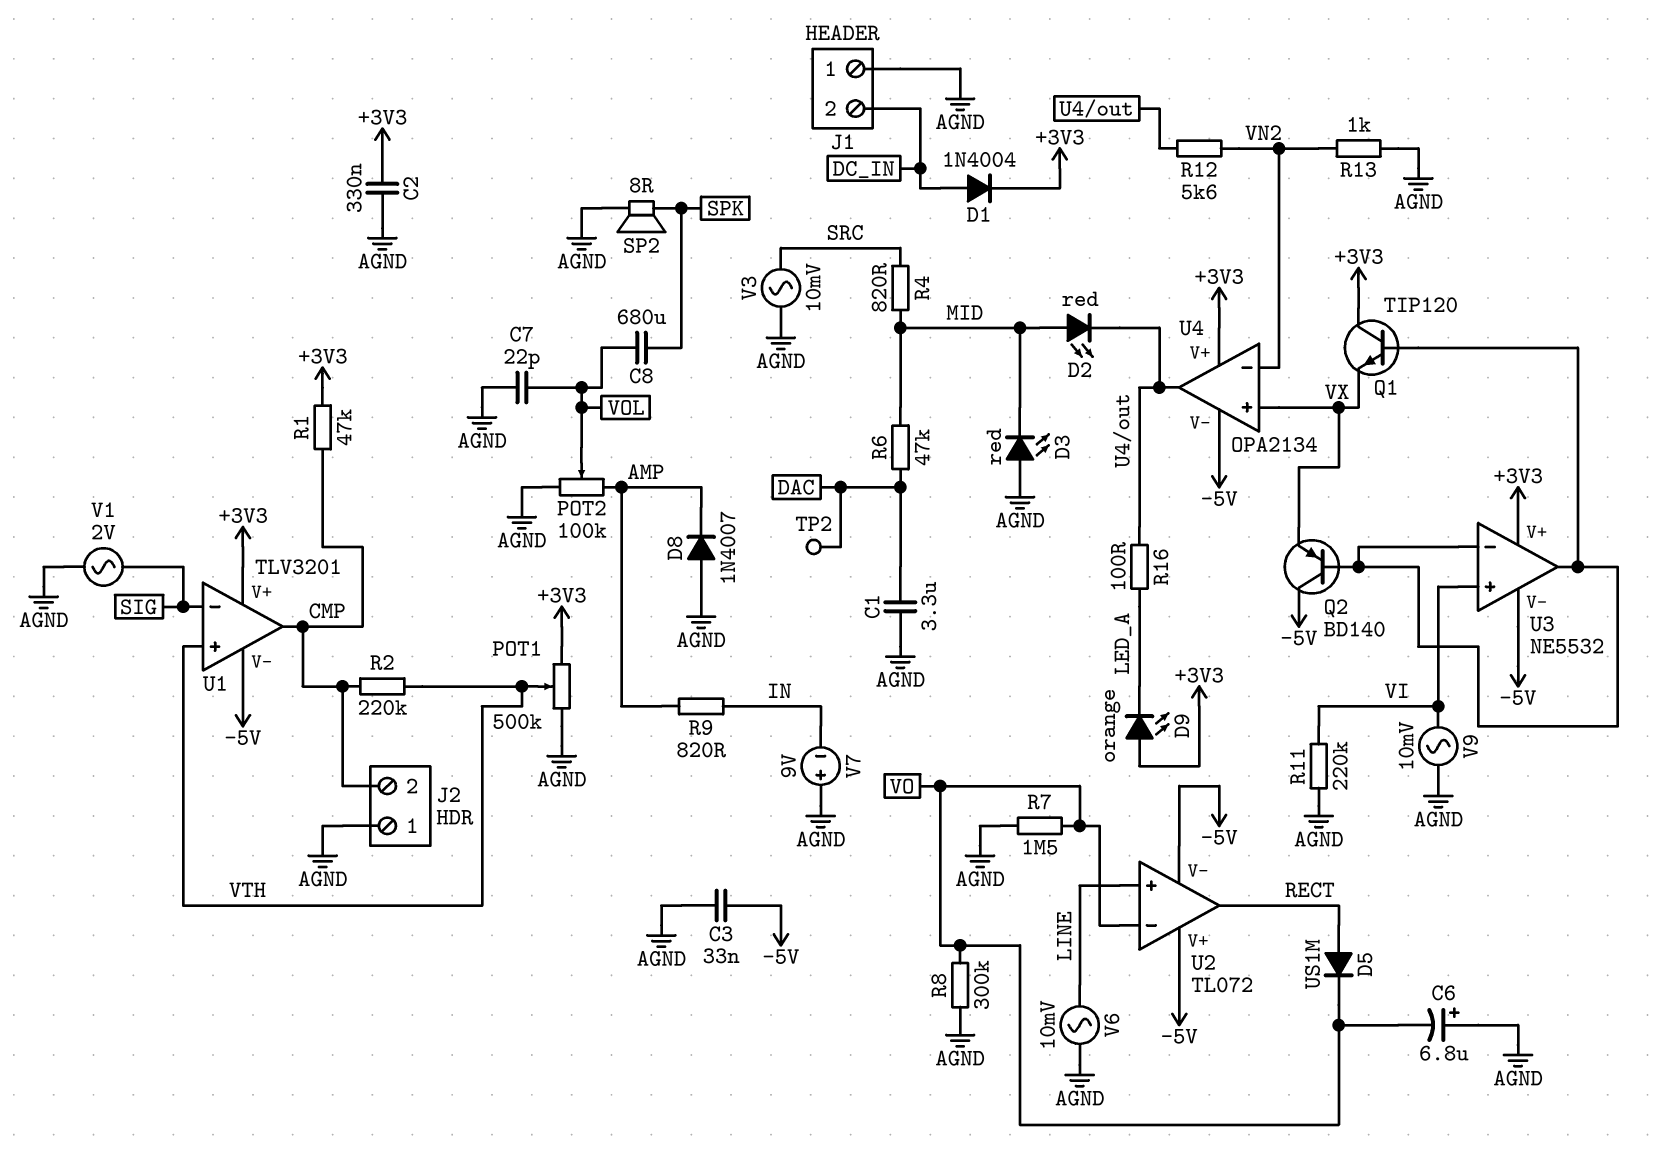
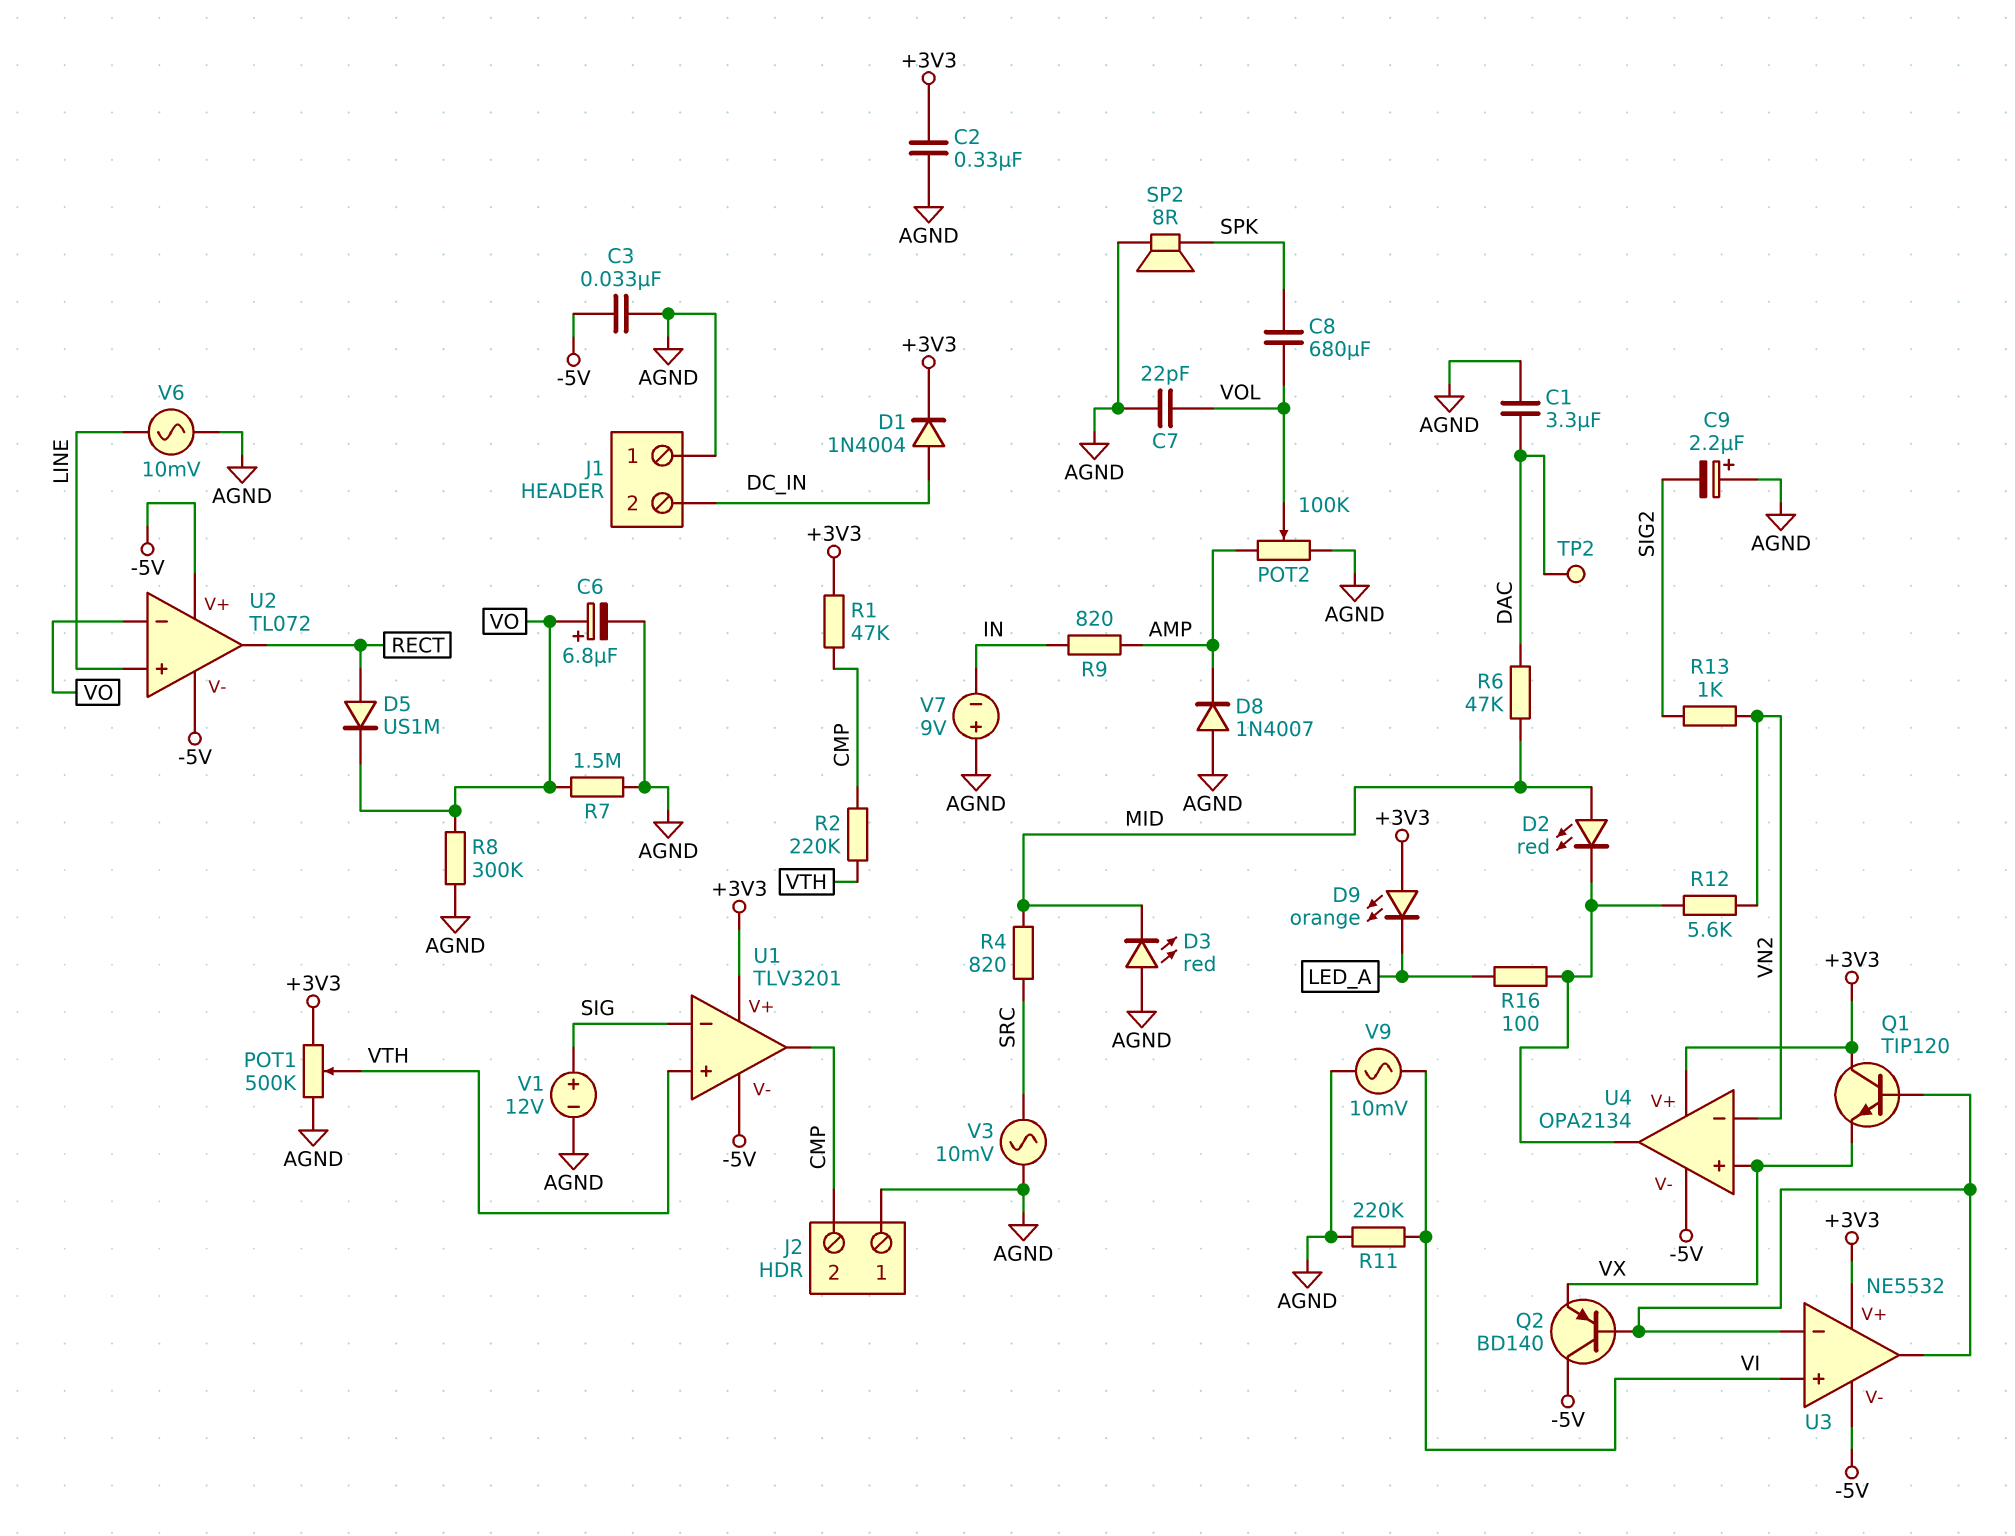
C6: 6.8uF (plus AGND, minus VO) -> 6.8uF (plus VO, minus AGND)
C9: none -> 2.2uF (plus AGND, minus SIG2)
R13: 1k (AGND, VN2) -> 1k (SIG2, VN2)
V1: AC 2V (AGND, SIG) -> 12V (plus SIG, minus AGND)

